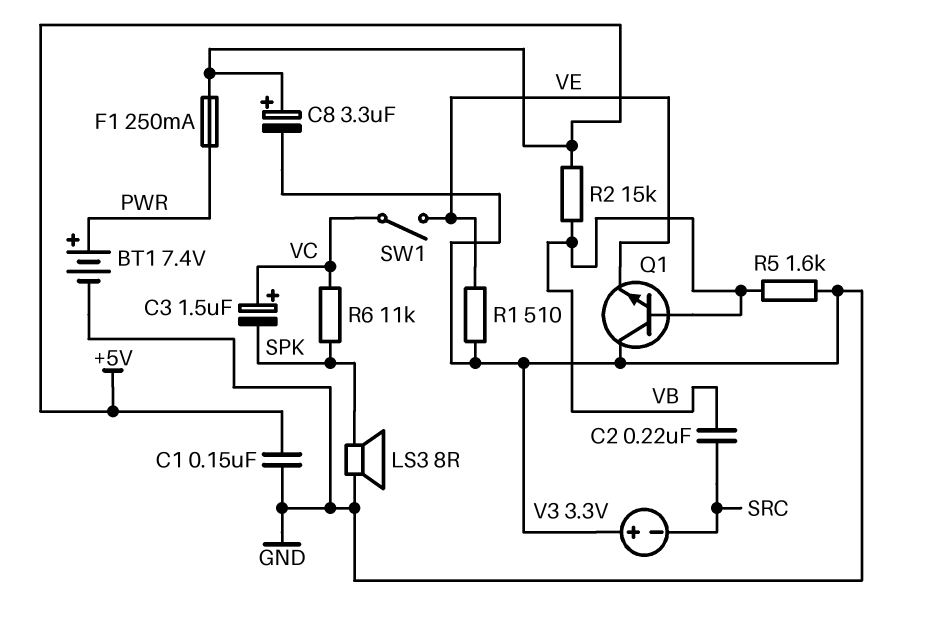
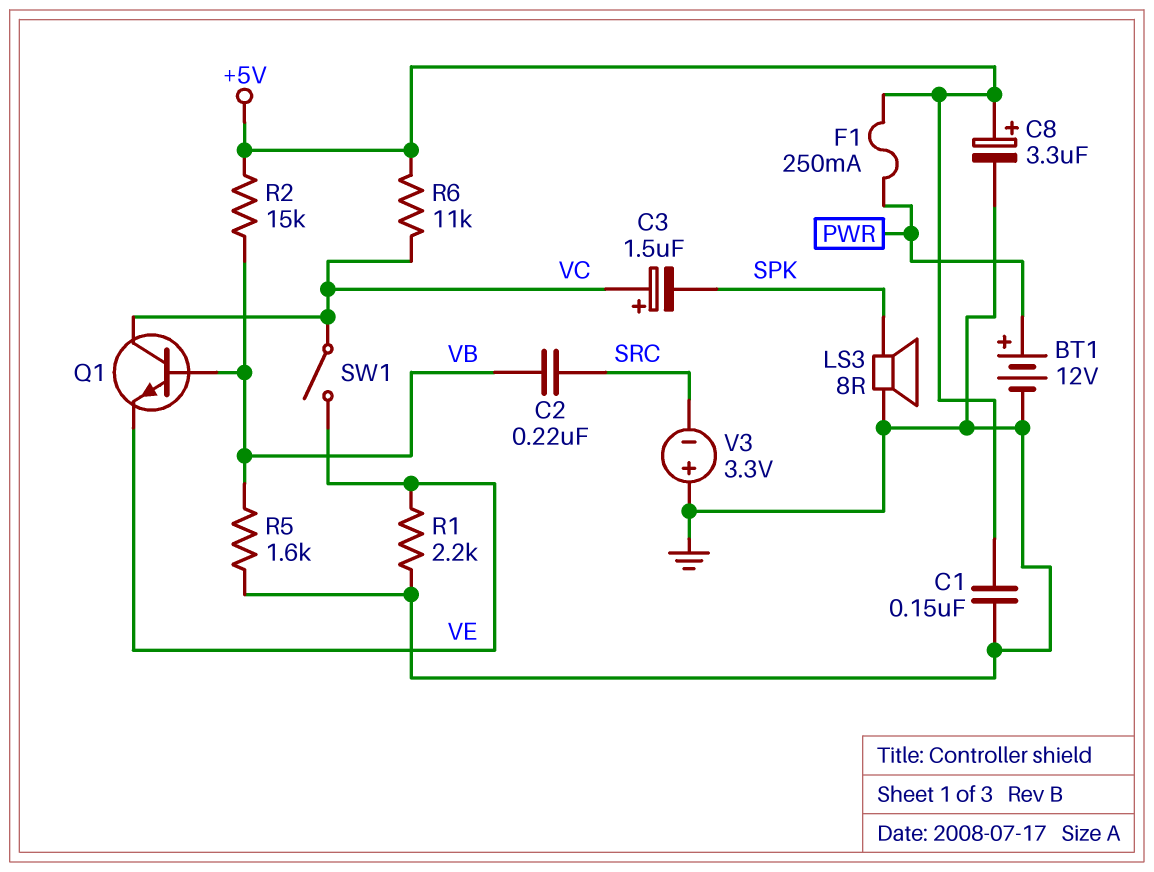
BT1: 7.4V (plus PWR, minus GND) -> 12V (plus PWR, minus GND)
Q1: NPN (B VB, C GND, E VE) -> NPN (B VB, C VC, E VE)
R1: 510 (GND, VE) -> 2.2k (GND, VE)
R6: 11k (SPK, VC) -> 11k (+5V, VC)

